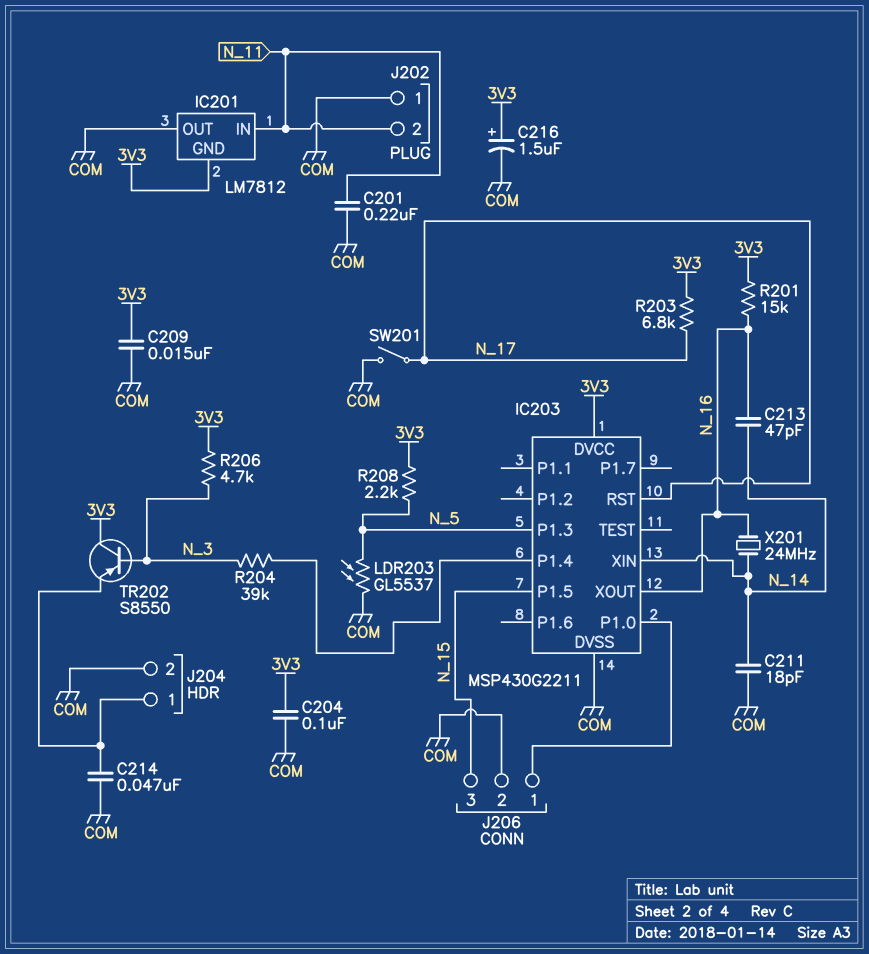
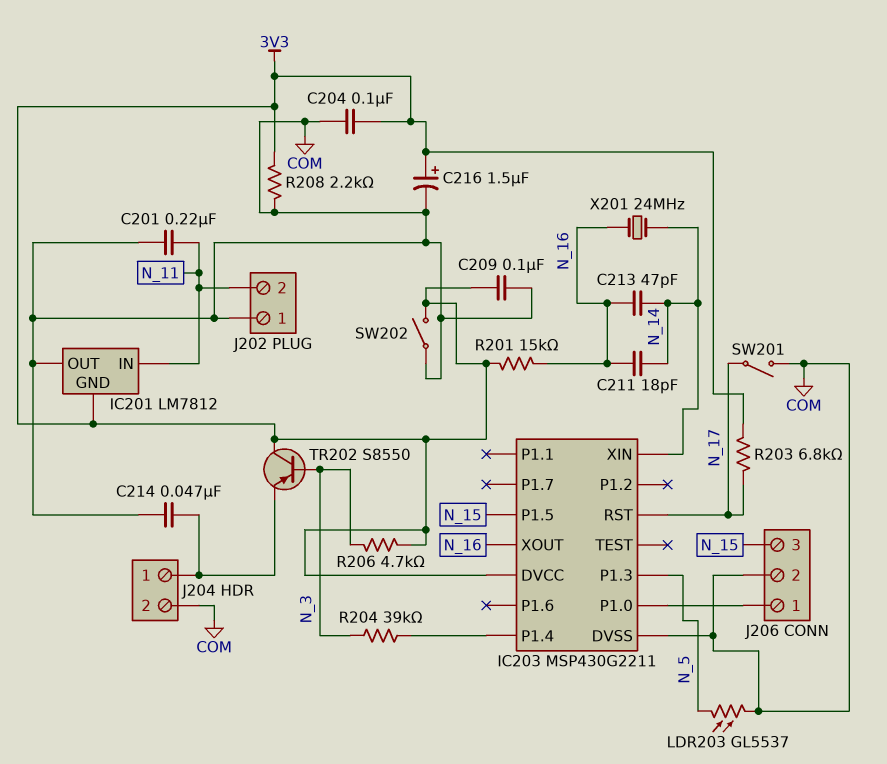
C209: 15nF (3V3, COM) -> 100nF (3V3, COM)
C211: 18pF (COM, N_14) -> 18pF (N_14, N_16)
R208: 2.2k (3V3, N_5) -> 2.2k (3V3, COM)
SW202: none -> switch (3V3, COM)

